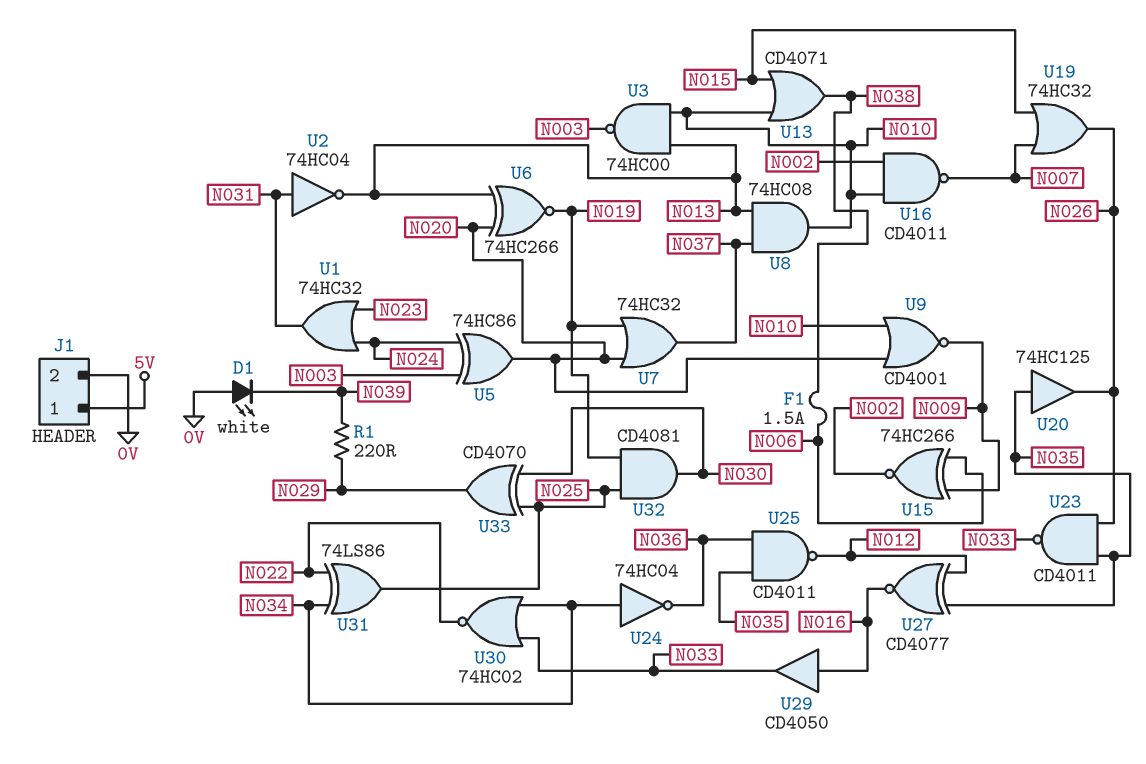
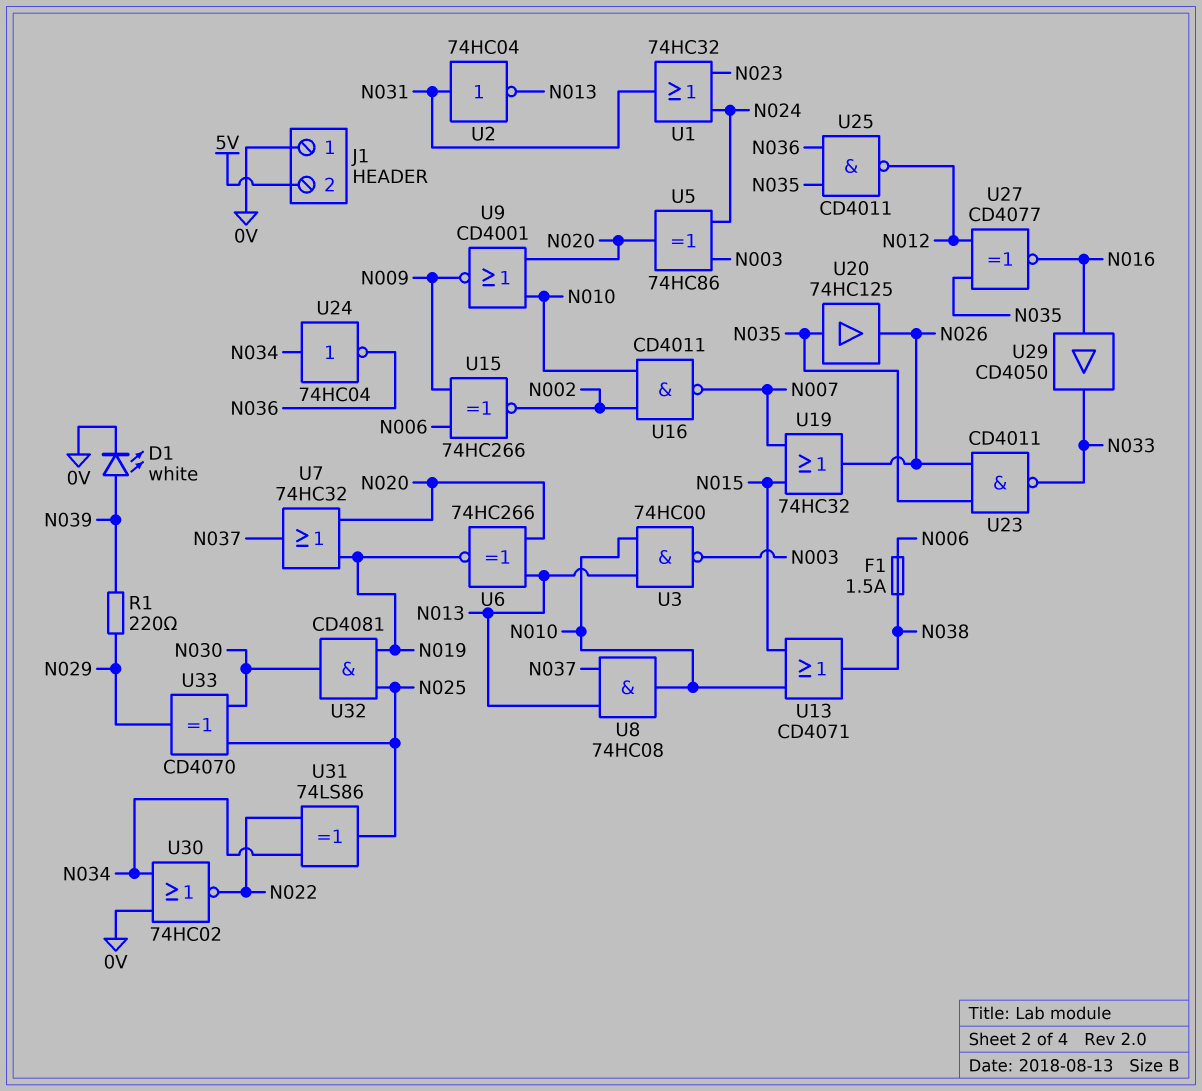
D1: LED white (A 0V, K N039) -> LED white (A N039, K 0V)
J1 pin 1: 5V -> 0V
J1 pin 2: 0V -> 5V
U30: NOR 74HC02 (in N033, in N034, out N022) -> NOR 74HC02 (in 0V, in N034, out N022)

